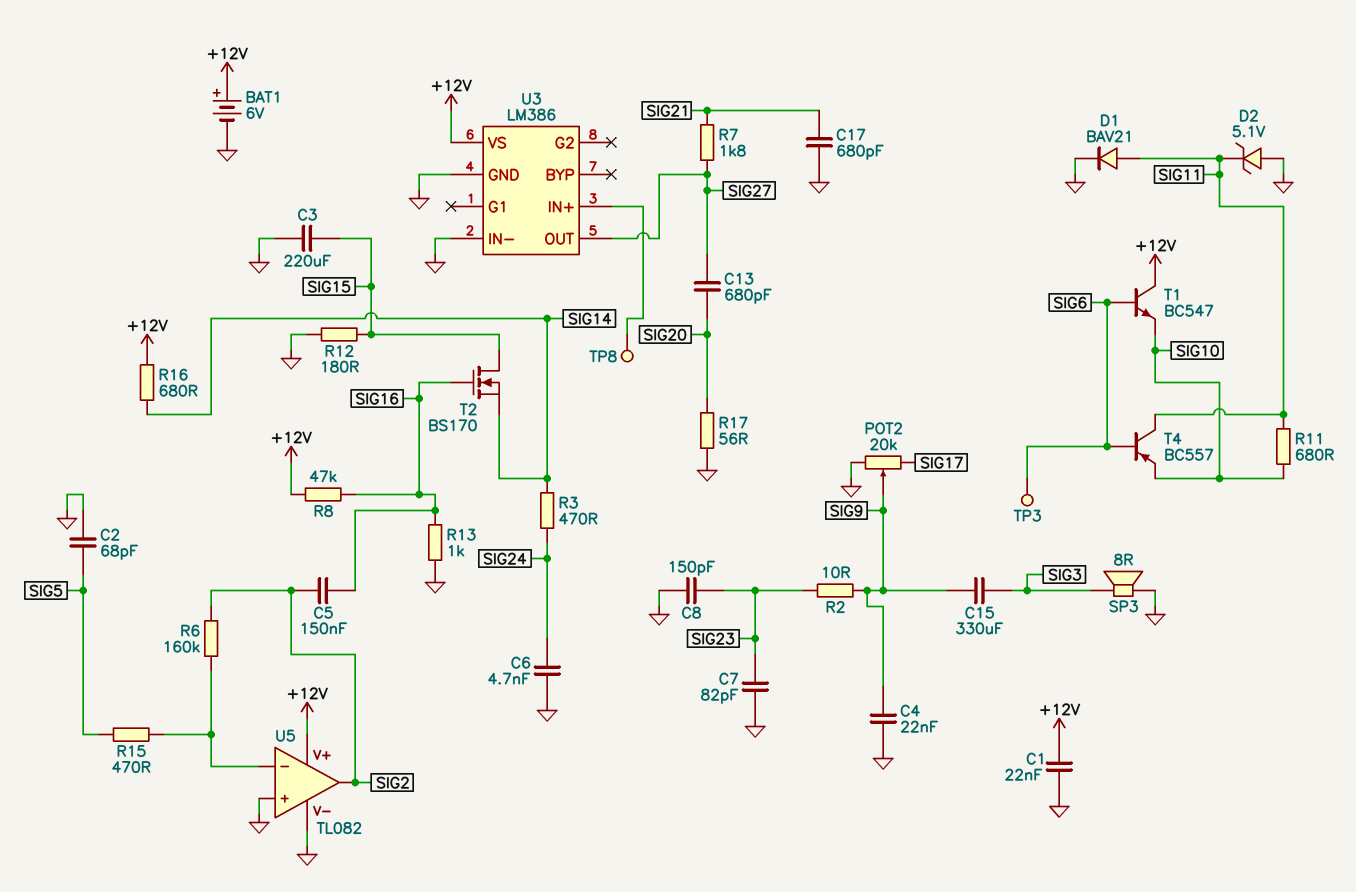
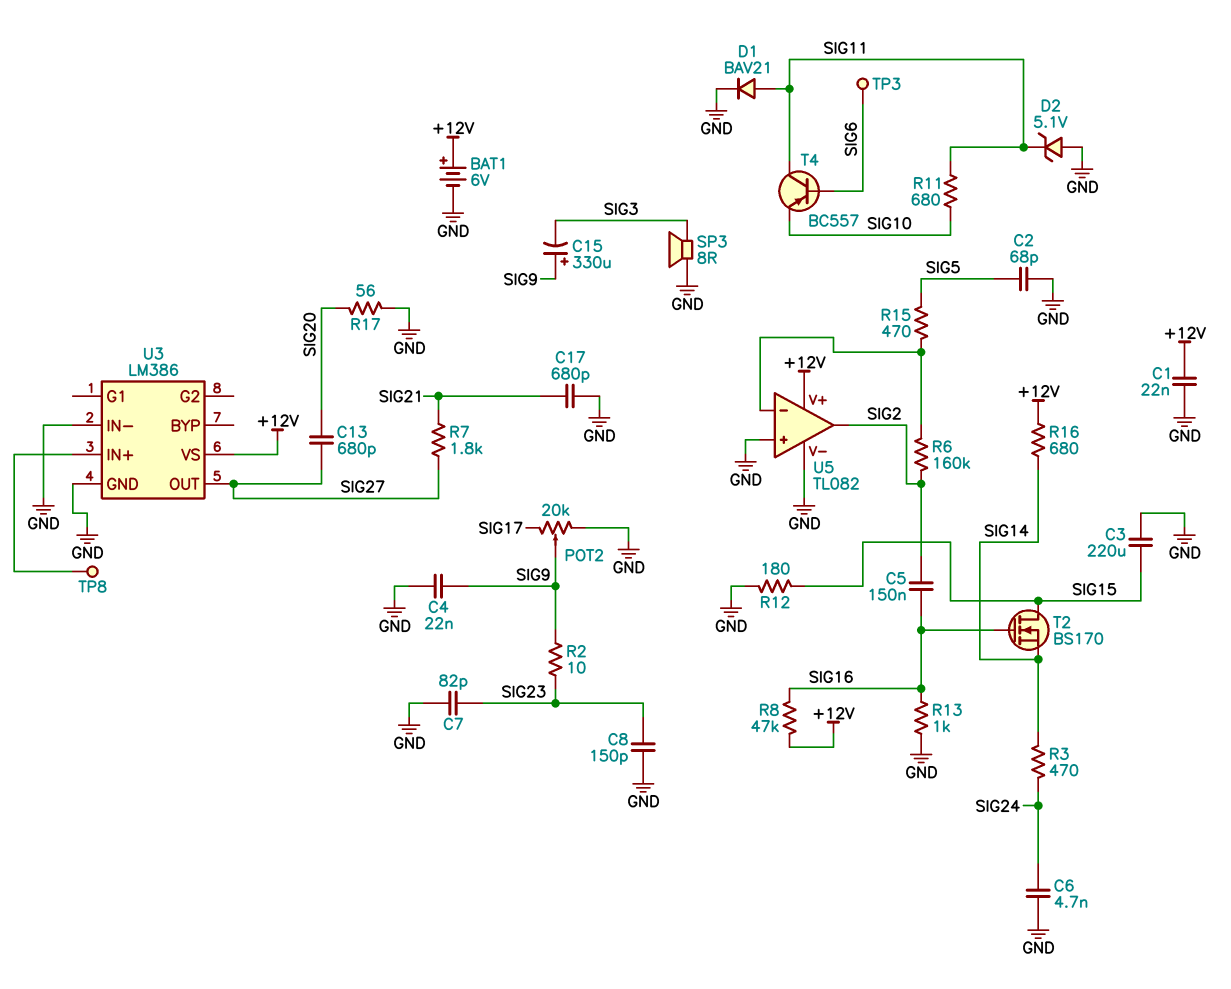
C15: 330uF (SIG3, SIG9) -> 330uF (plus SIG9, minus SIG3)
T1: NPN BC547 (B SIG6, C +12V, E SIG10) -> none

